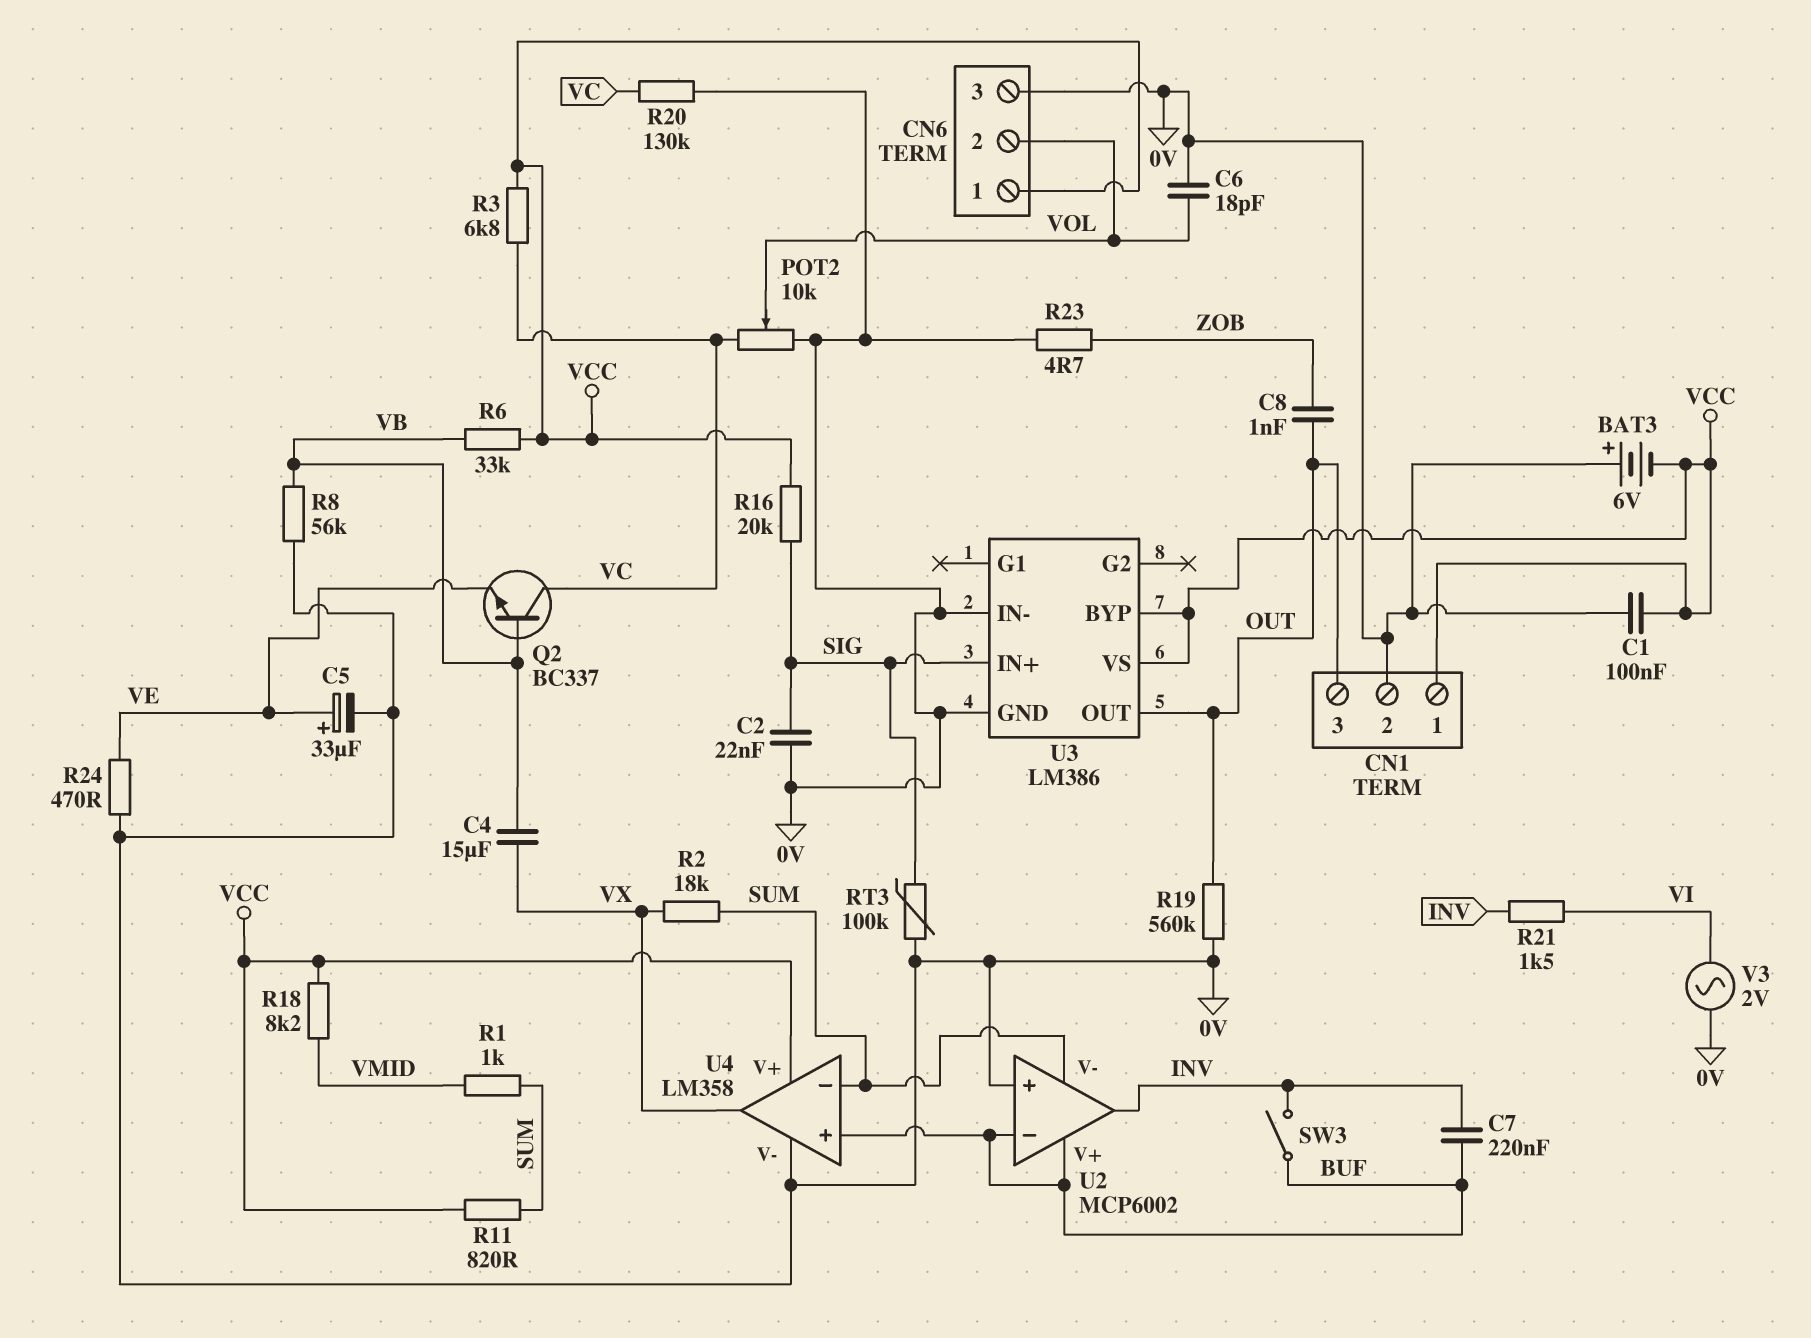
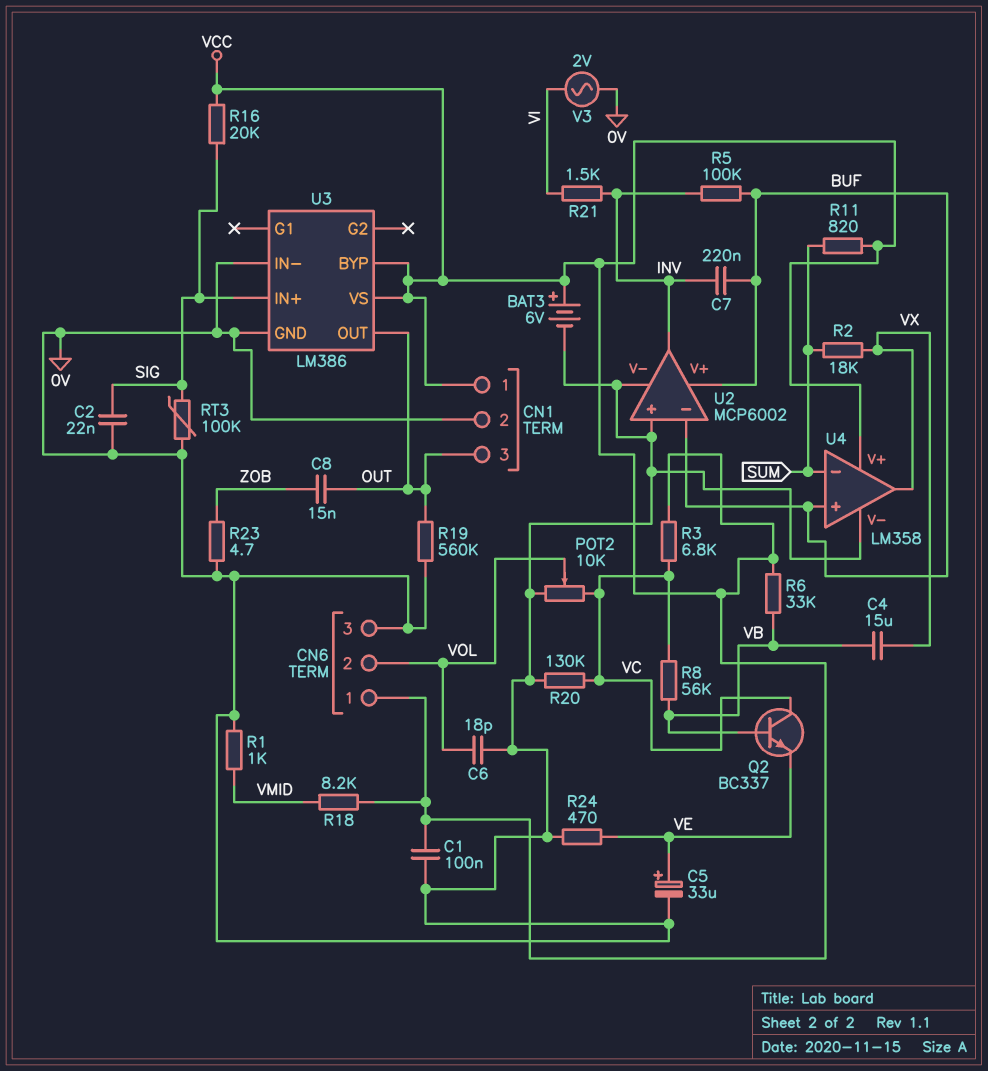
BAT3: 6V (plus 0V, minus VCC) -> 6V (plus VCC, minus 0V)
C8: 1nF (OUT, ZOB) -> 15nF (OUT, ZOB)
R1: 1k (SUM, VMID) -> 1k (0V, VMID)
R5: none -> 100k (BUF, INV)
R8: 56k (0V, VB) -> 56k (VB, VC)
SW3: switch (BUF, INV) -> none
U2 pin V-: SUM -> 0V

